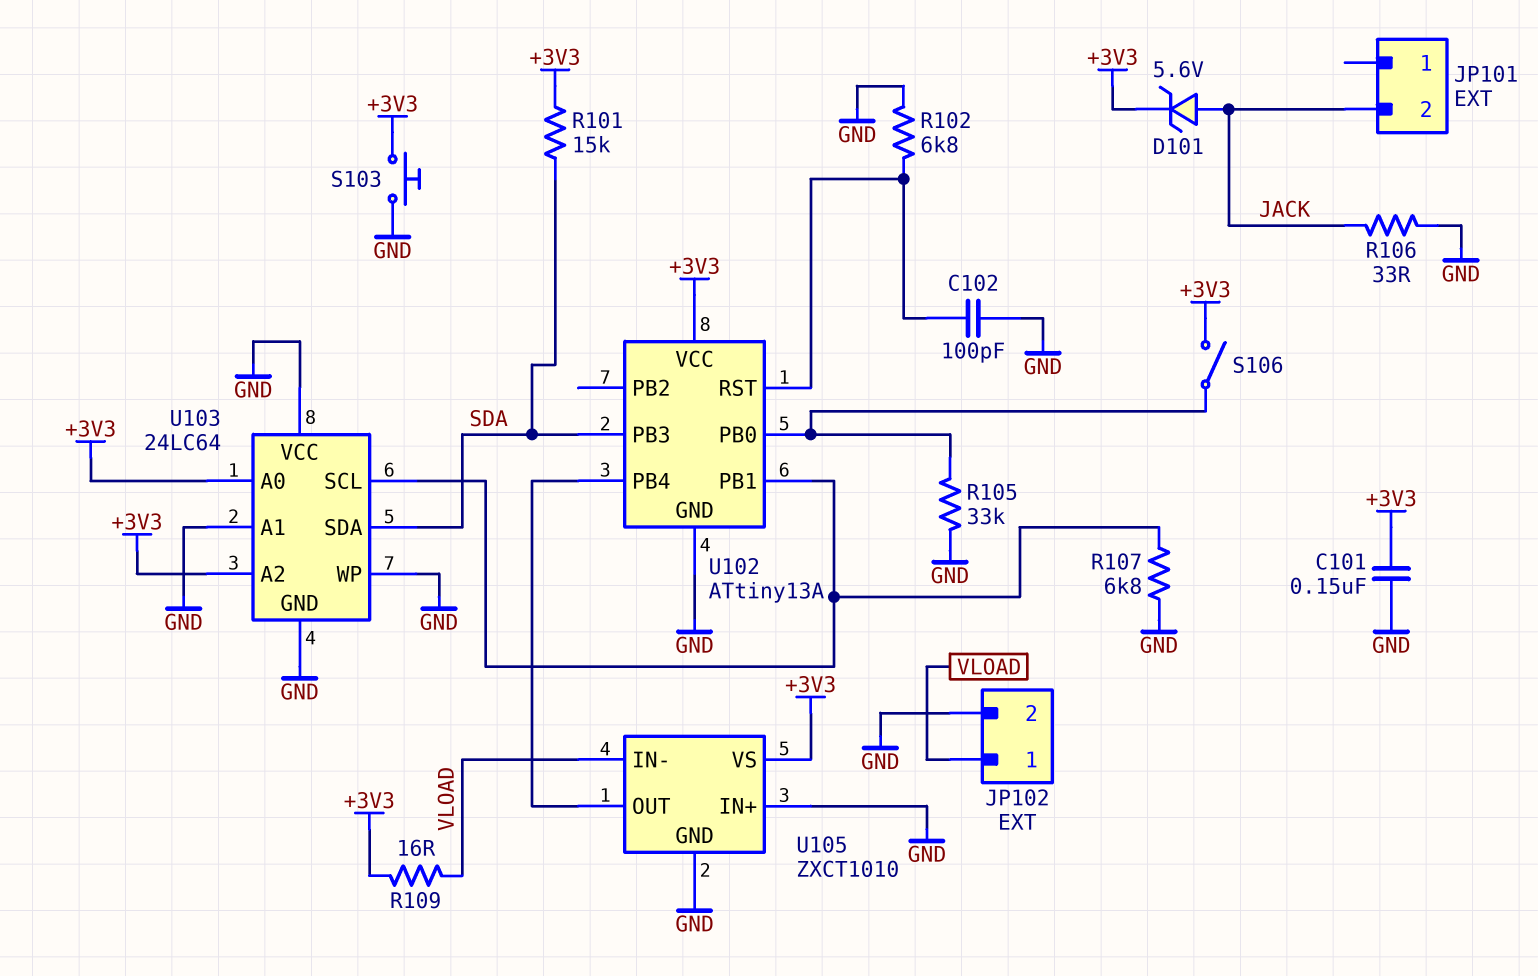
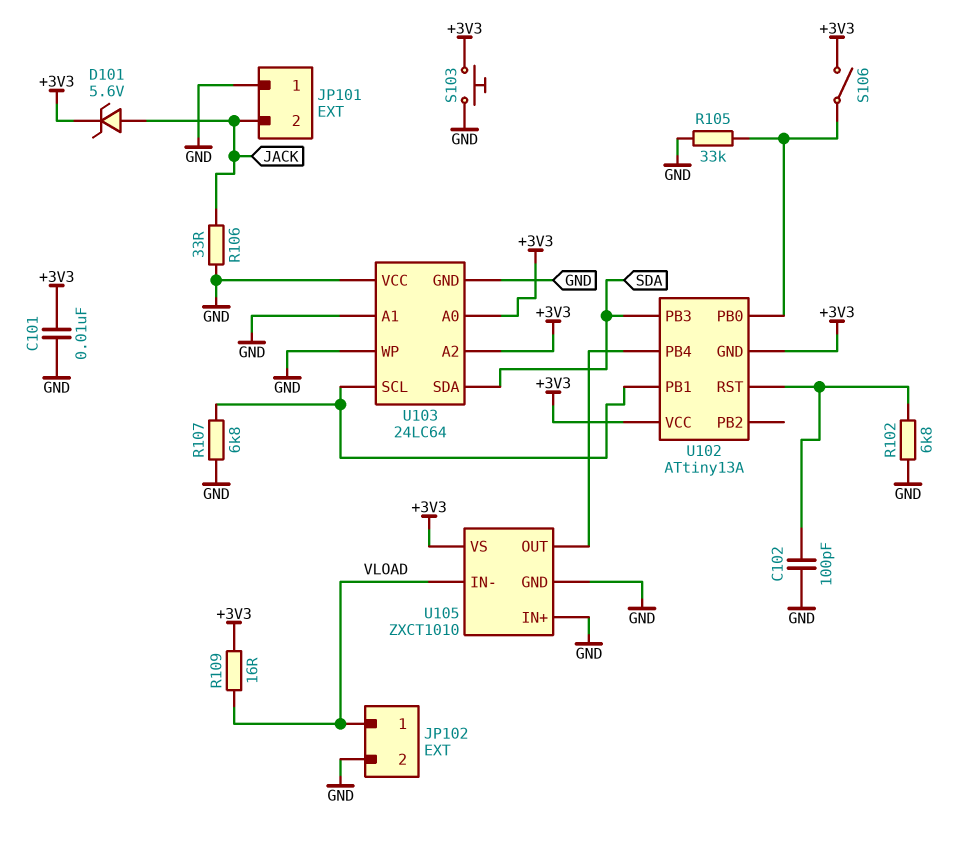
C101: 150nF (+3V3, GND) -> 10nF (+3V3, GND)
JP101 pin 1: none -> GND
R101: 15k (+3V3, SDA) -> none
U102 pin GND: GND -> +3V3

